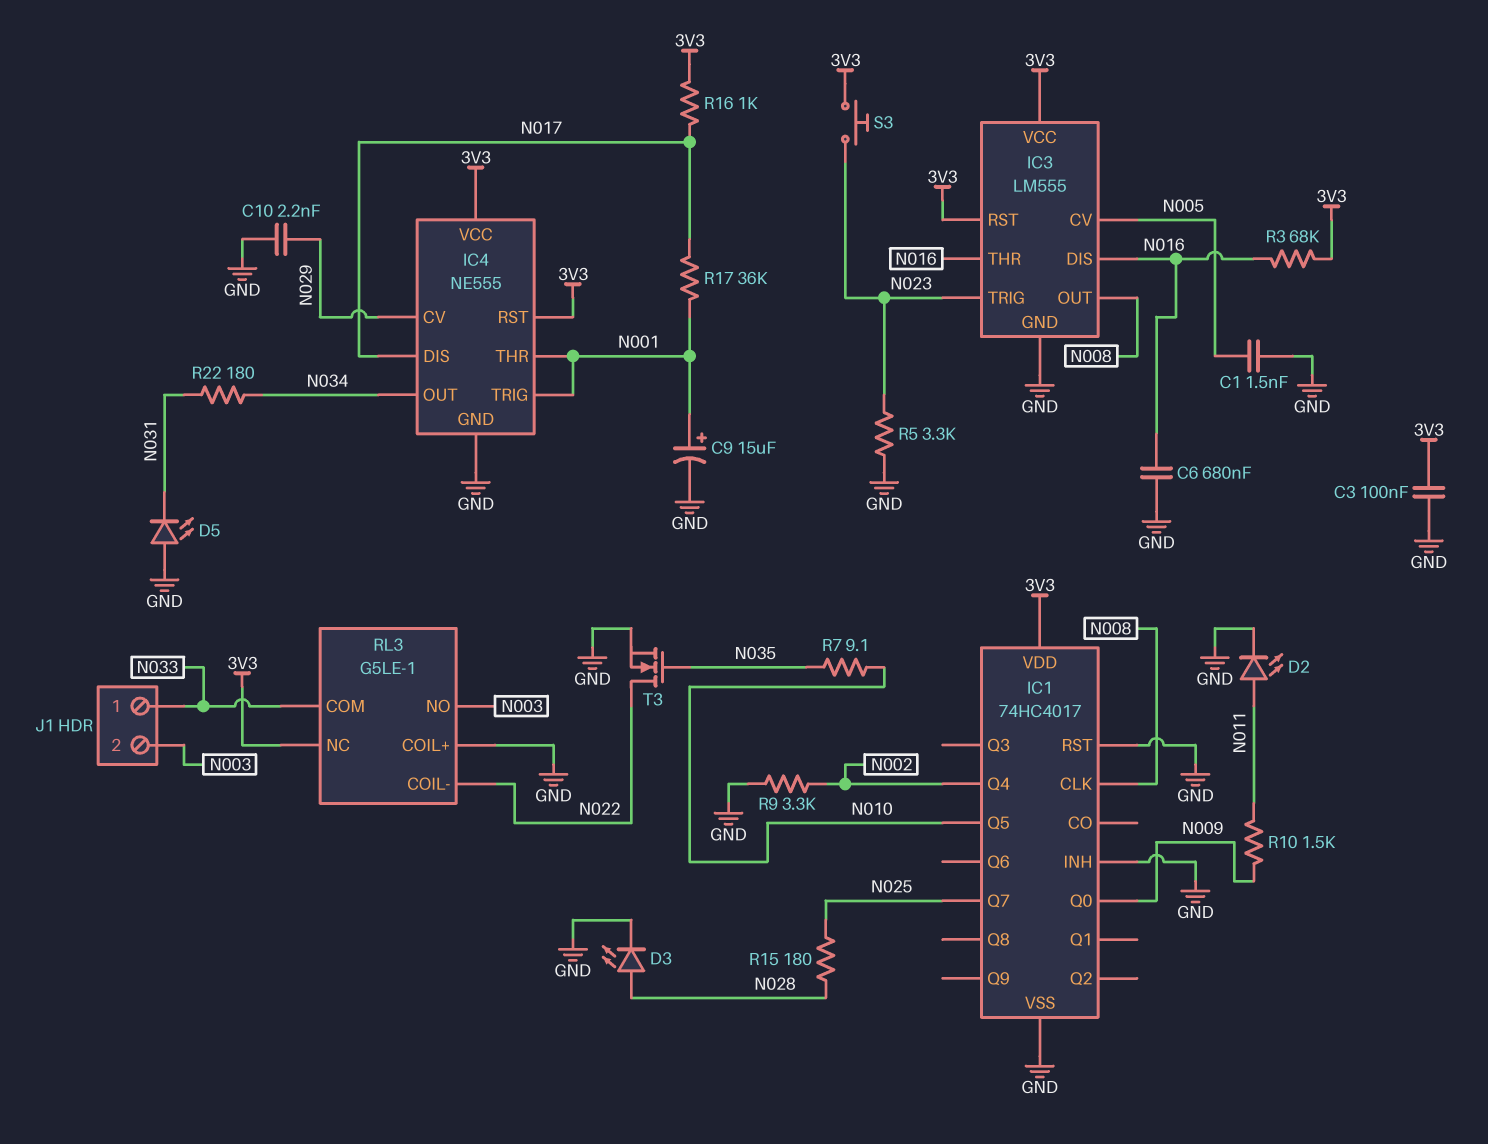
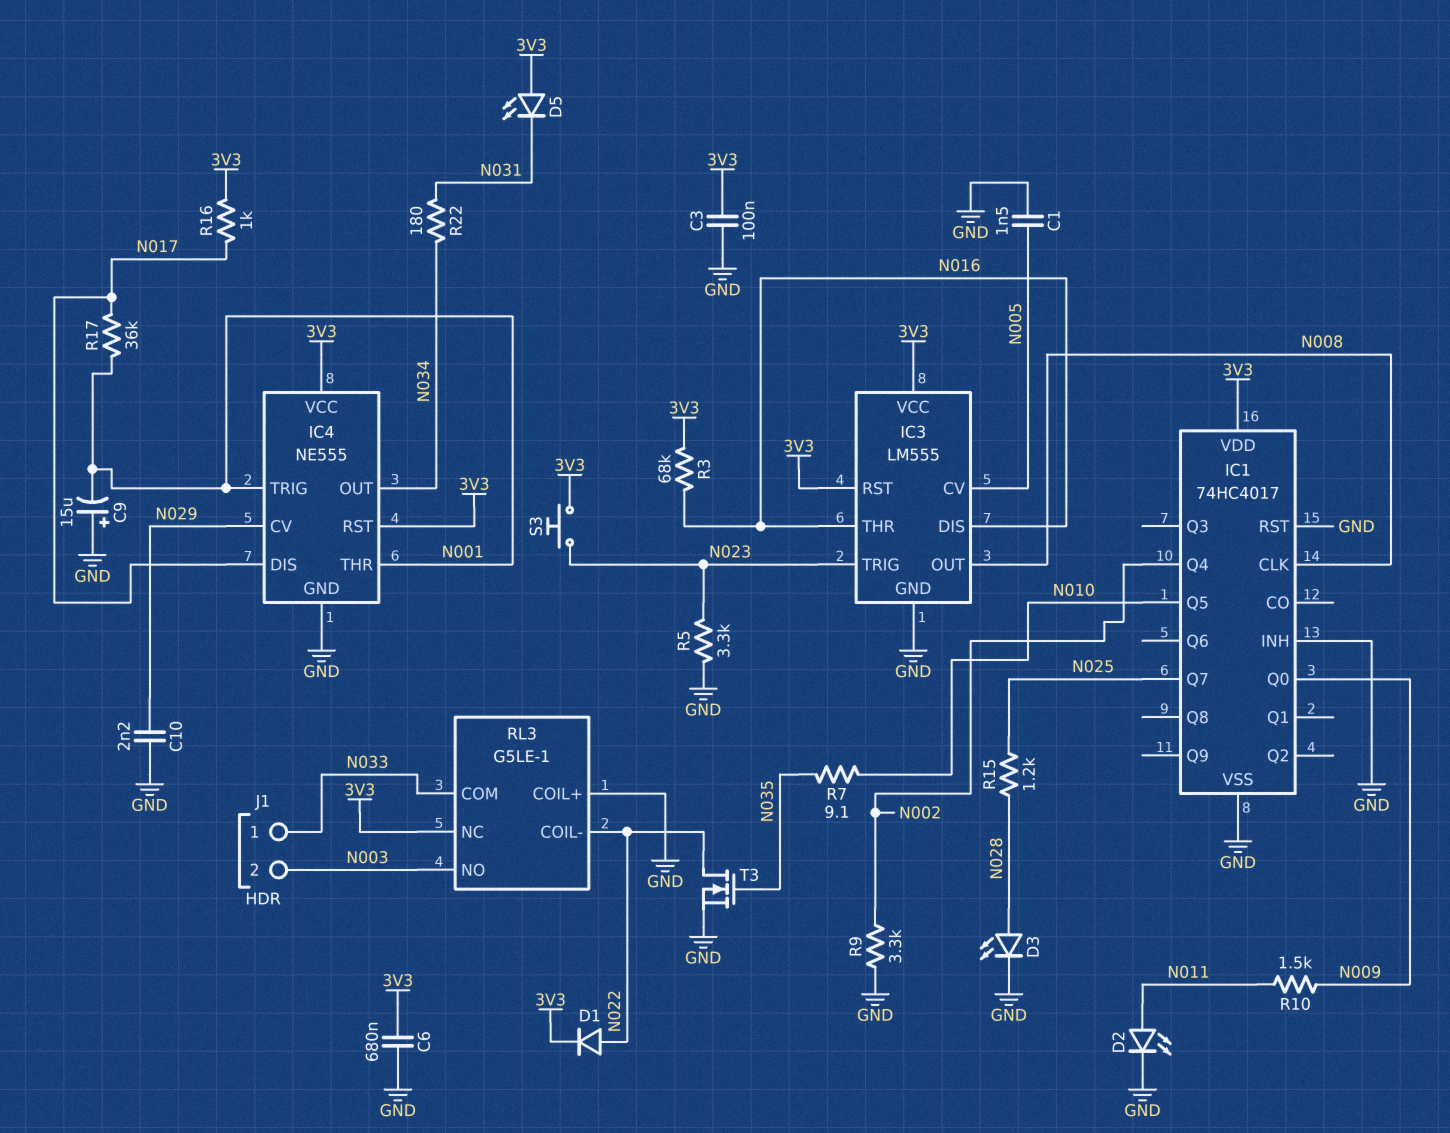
C6: 680nF (GND, N016) -> 680nF (3V3, GND)
C9: 15uF (plus N001, minus GND) -> 15uF (plus GND, minus N001)
D1: none -> diode (A N022, K 3V3)
D5: LED (A GND, K N031) -> LED (A 3V3, K N031)
R15: 180 (N025, N028) -> 1.2k (N025, N028)

